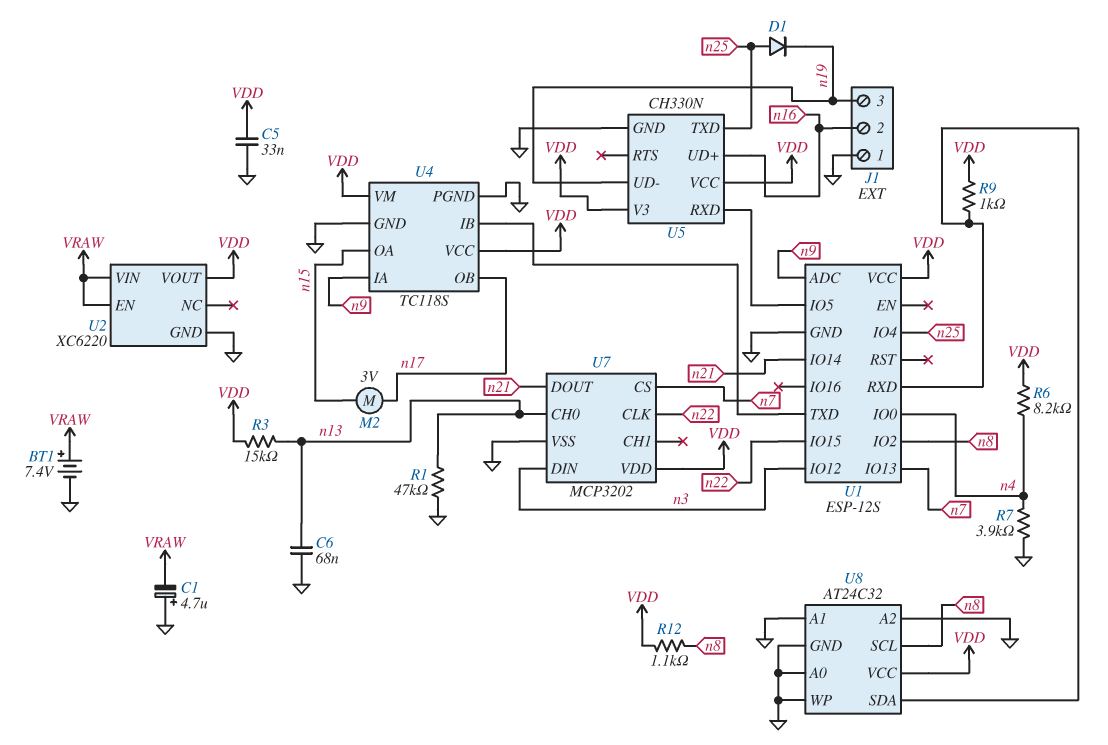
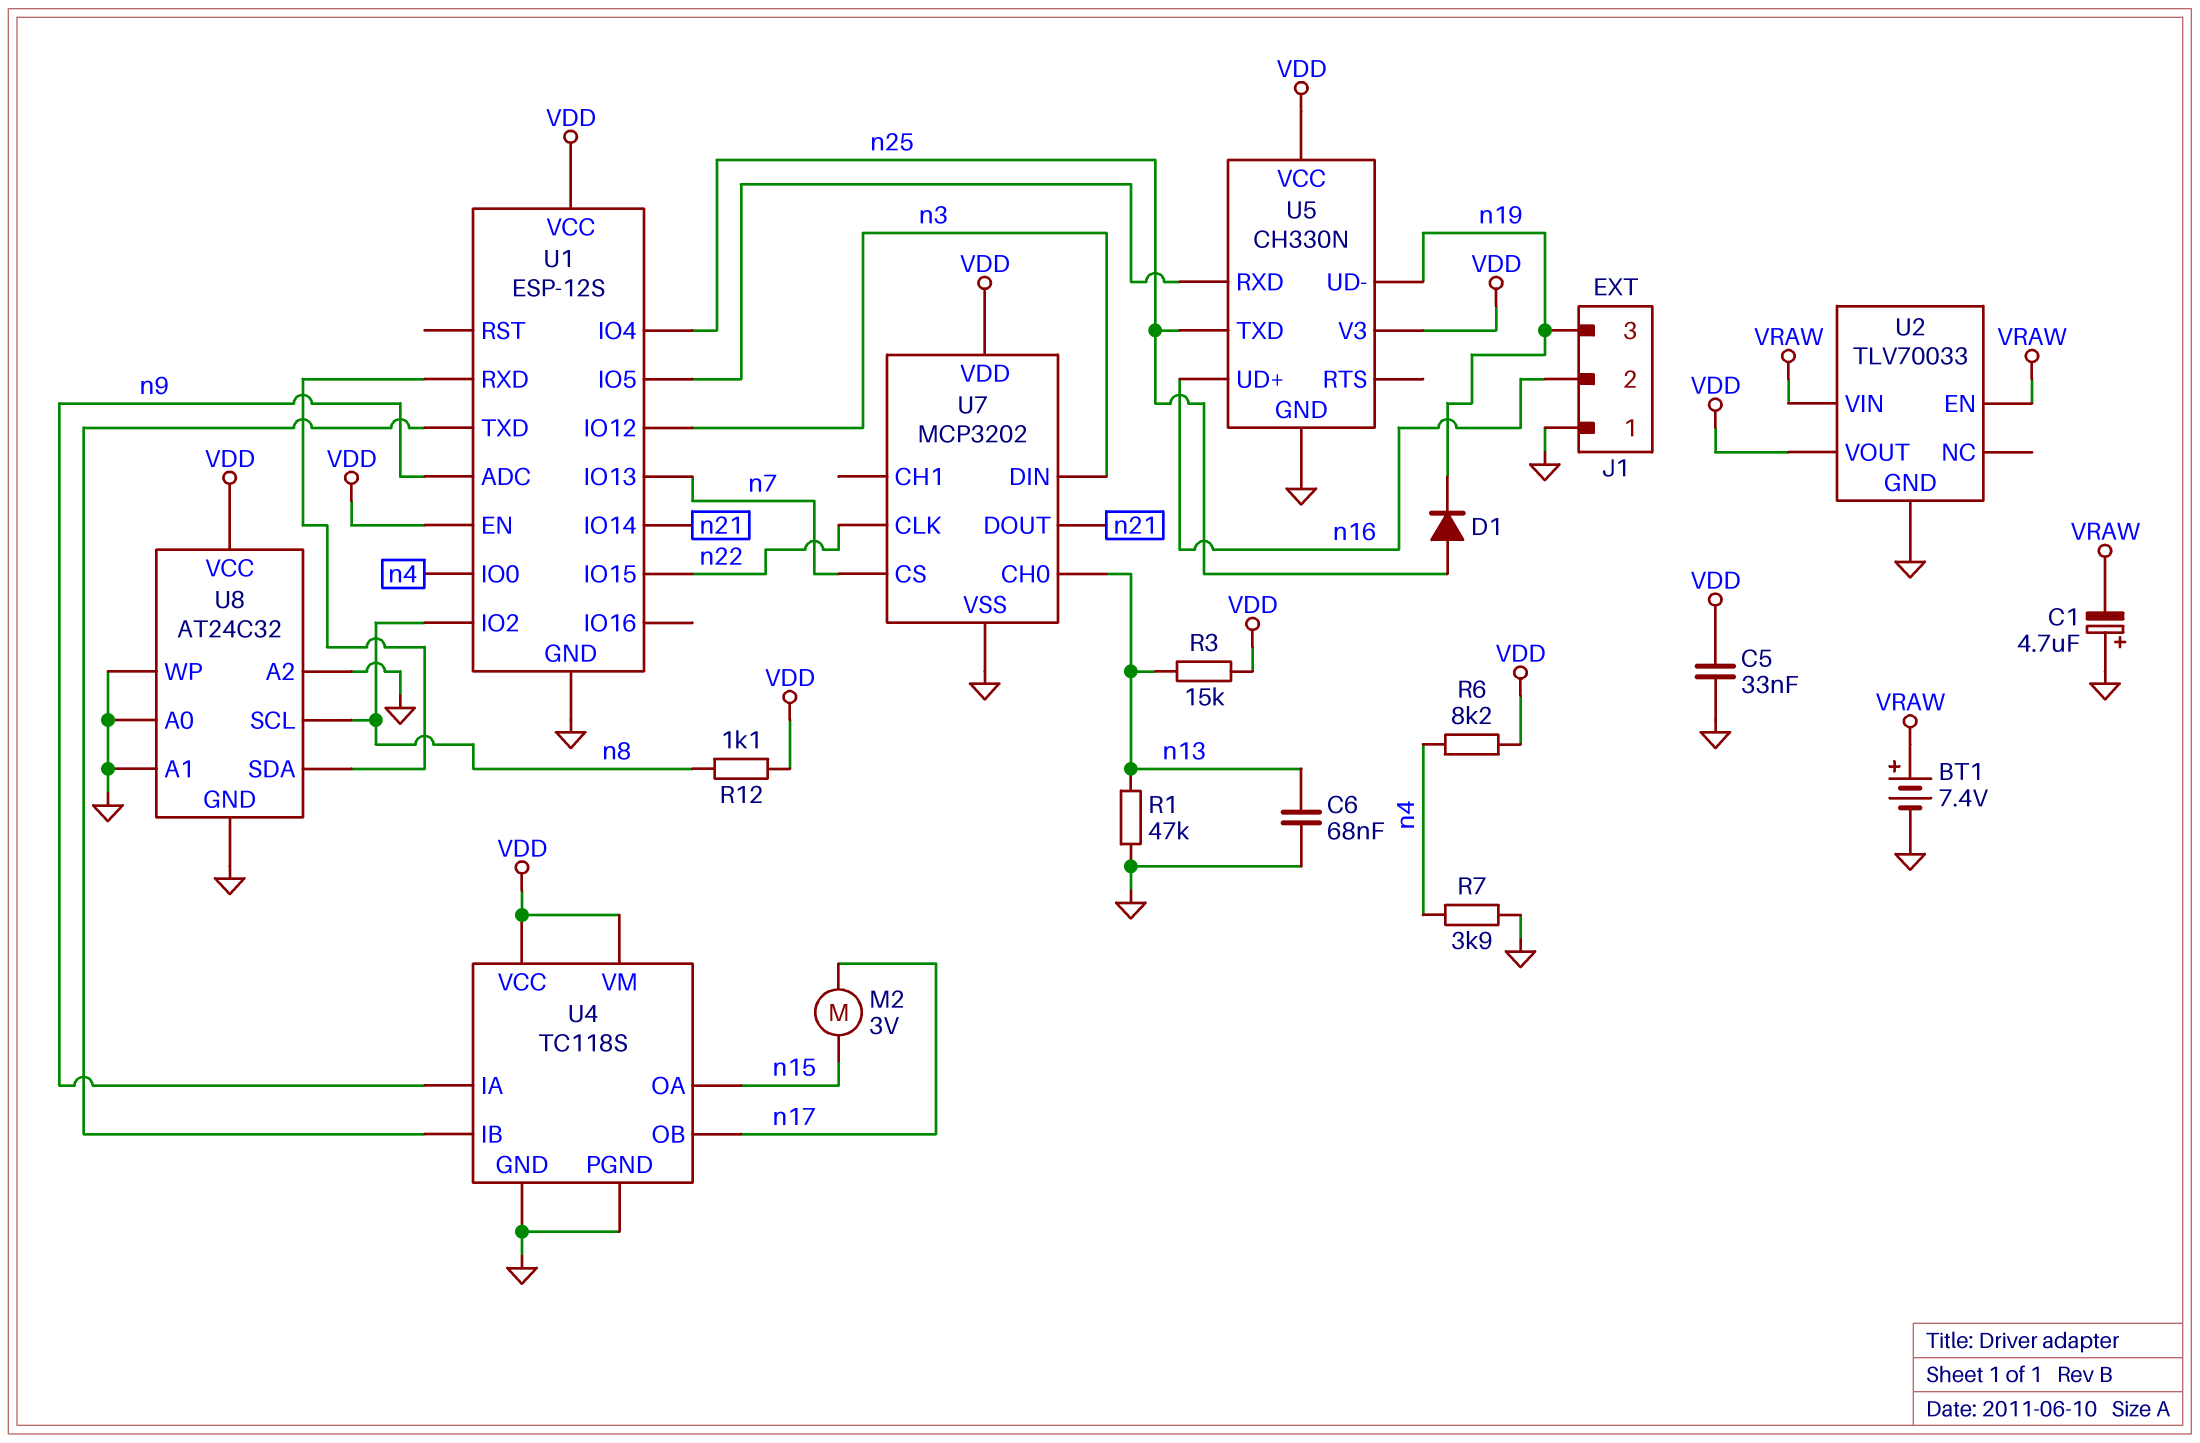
R9: 1k (U1/RXD, VDD) -> none
U1 pin EN: none -> VDD
U2: XC6220 -> TLV70033

